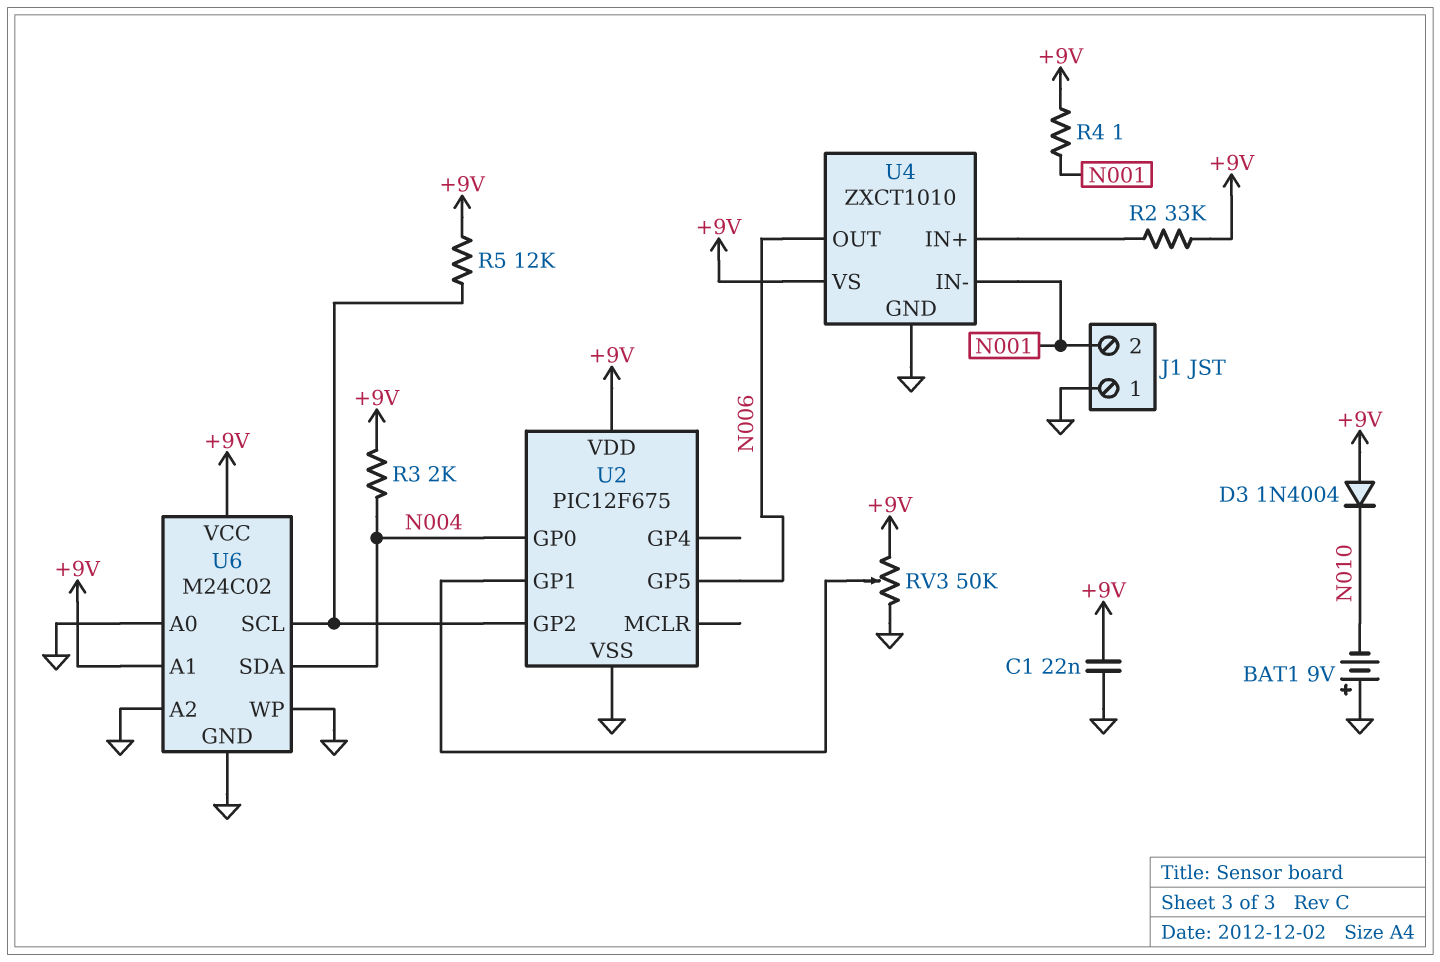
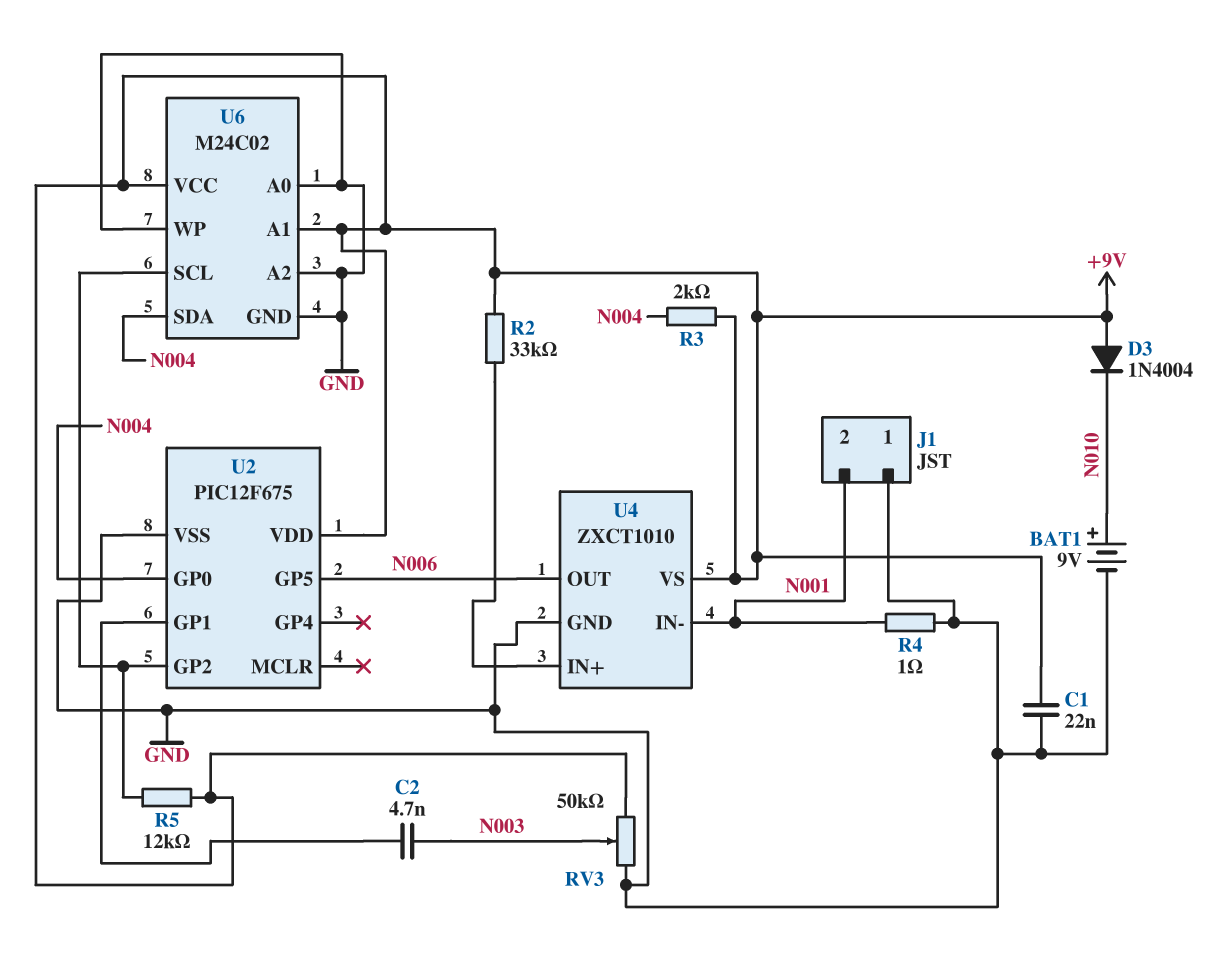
BAT1: 9V (plus GND, minus N010) -> 9V (plus N010, minus GND)
C2: none -> 4.7nF (N003, U2/GP1)
R4: 1 (+9V, N001) -> 1 (GND, N001)
RV3: 50k (+9V, GND, wiper U2/GP1) -> 50k (+9V, GND, wiper N003)

